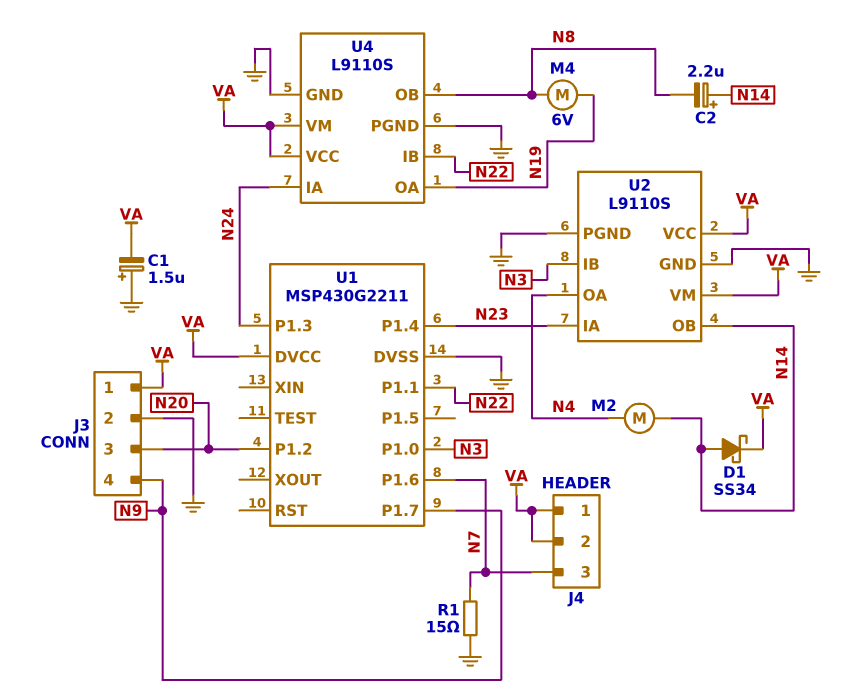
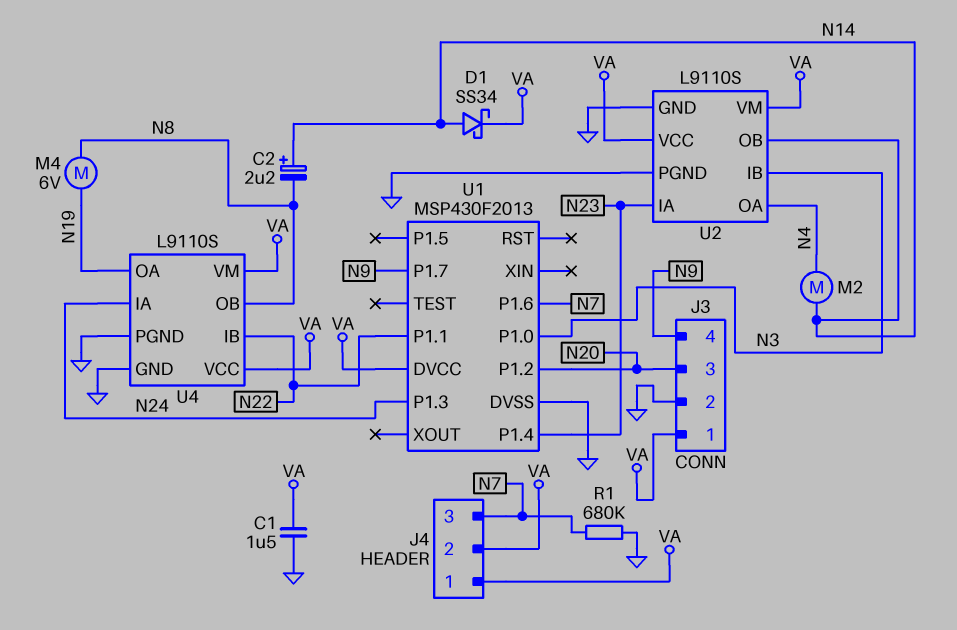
C1: 1.5uF (plus GND, minus VA) -> 1.5uF (GND, VA)
R1: 15 (GND, N7) -> 680k (GND, N7)
U1: MSP430G2211 -> MSP430F2013

